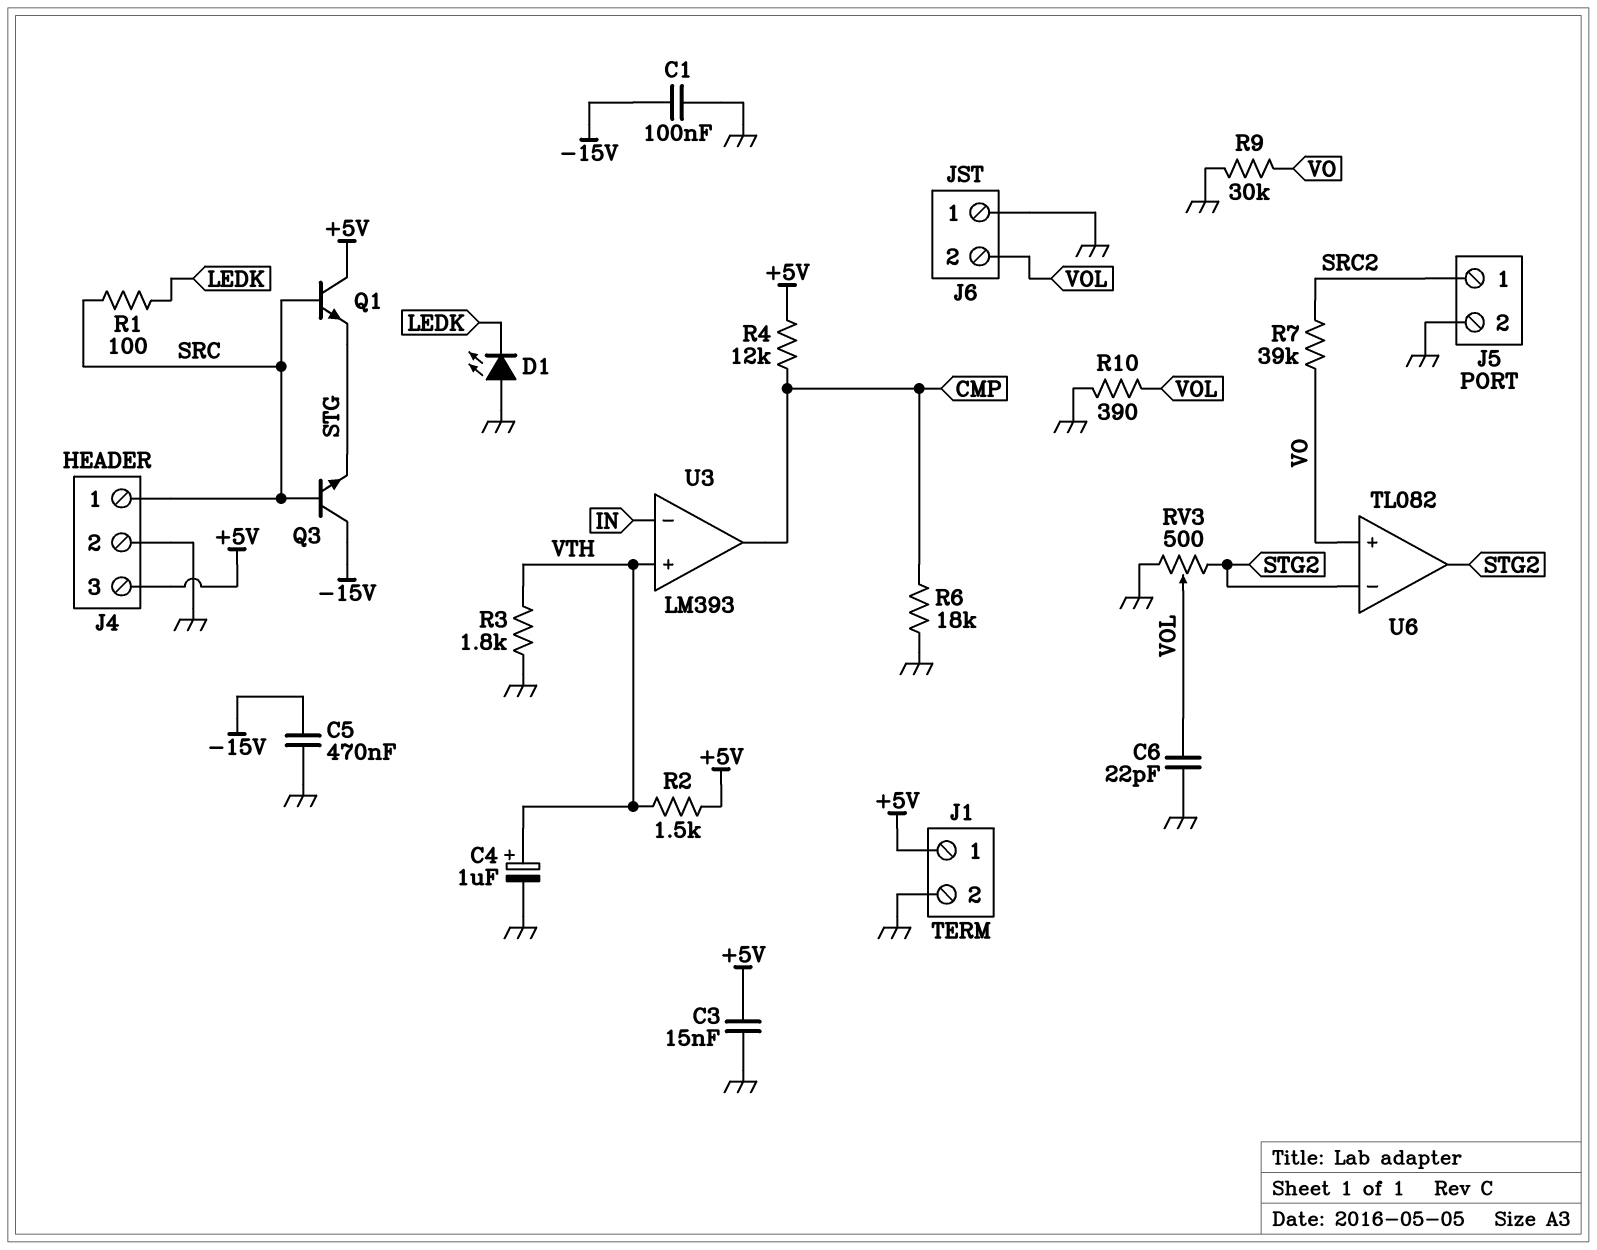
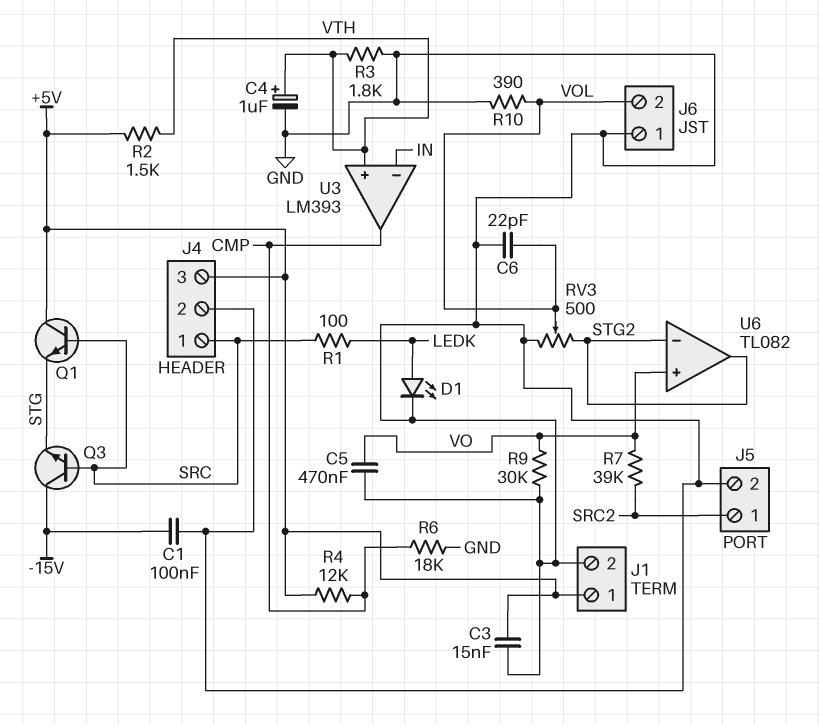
C5: 470nF (-15V, GND) -> 470nF (GND, VO)
D1: LED (A GND, K LEDK) -> LED (A LEDK, K GND)

